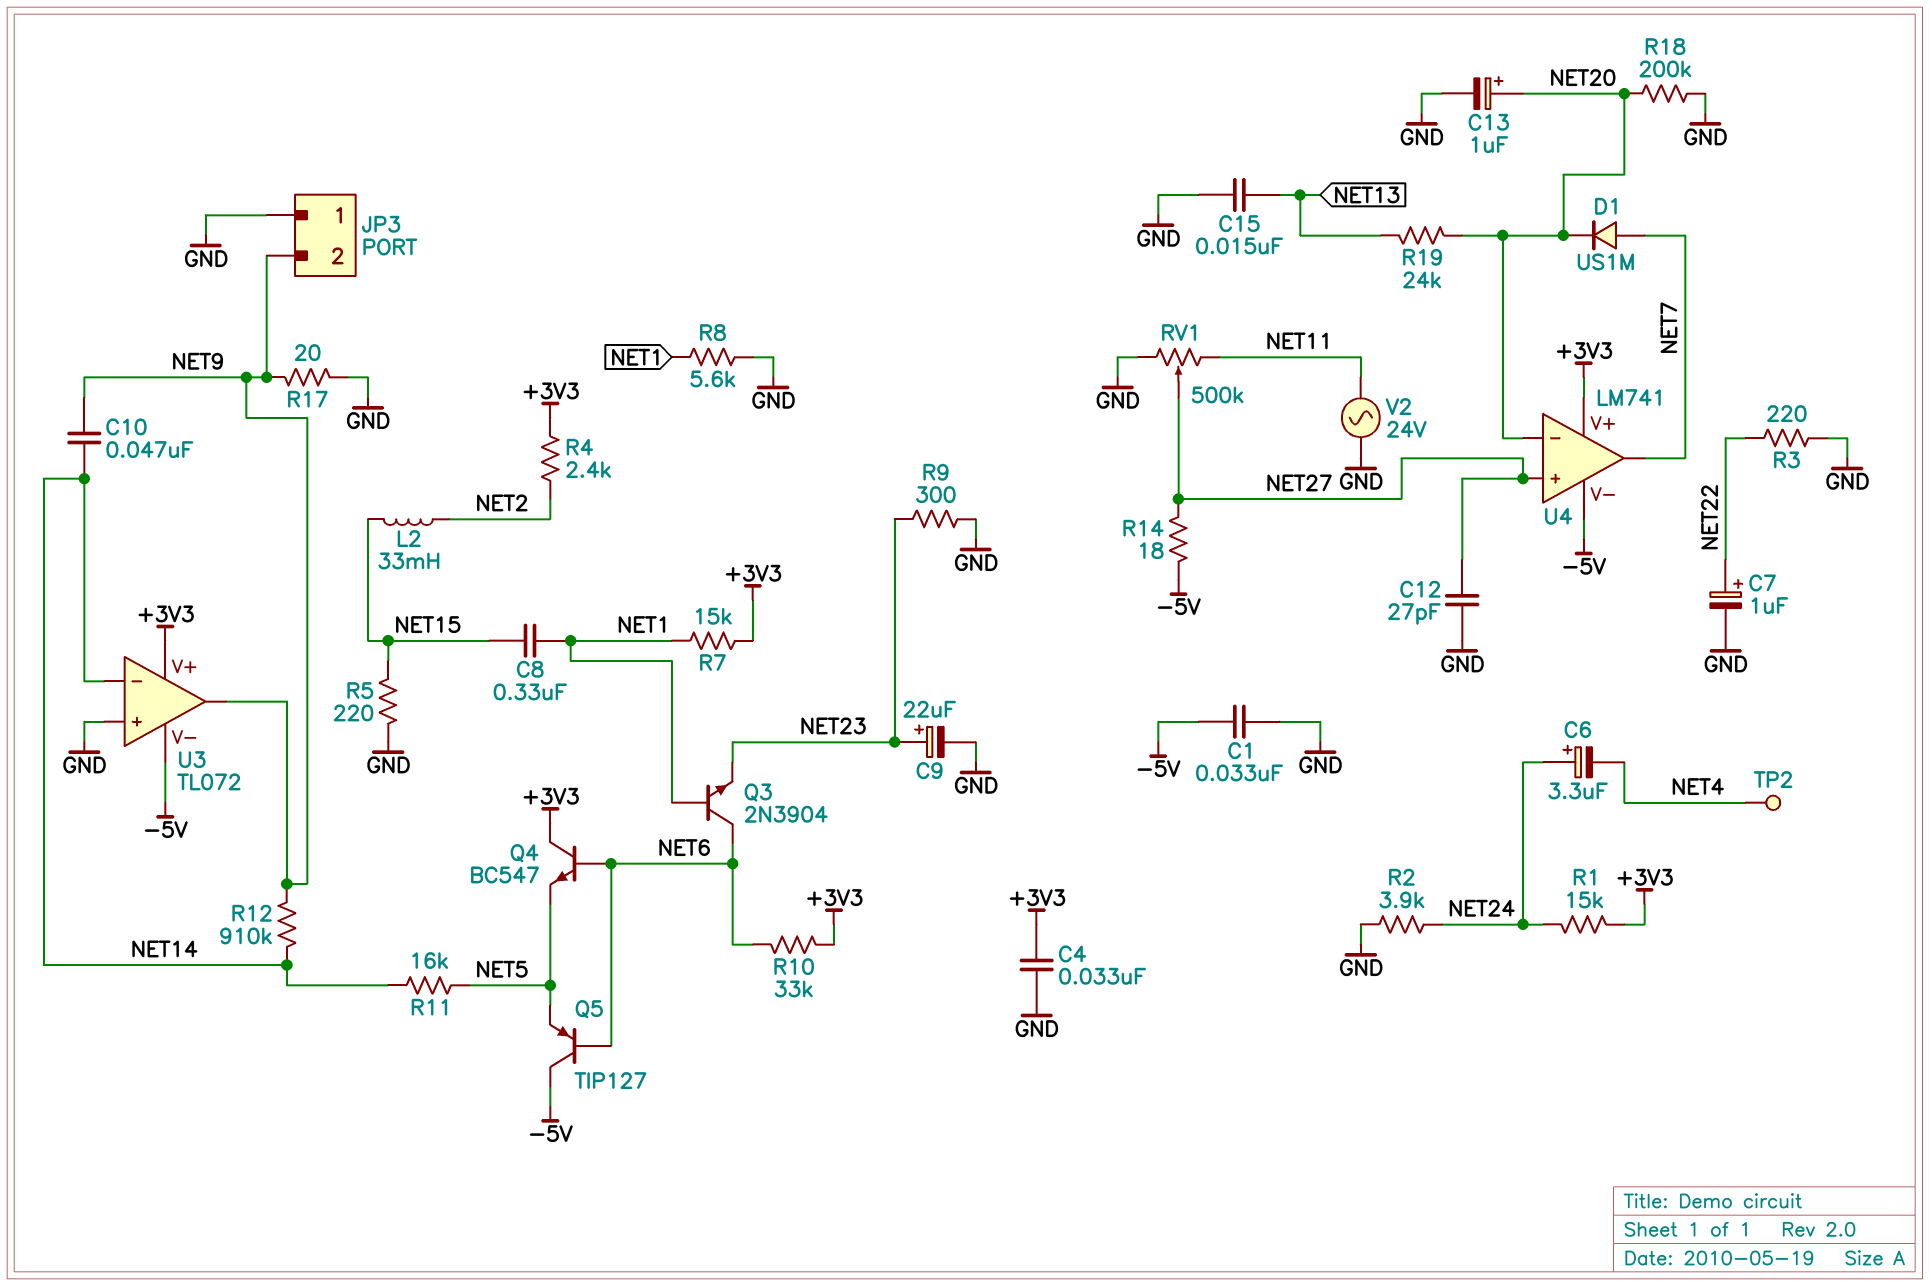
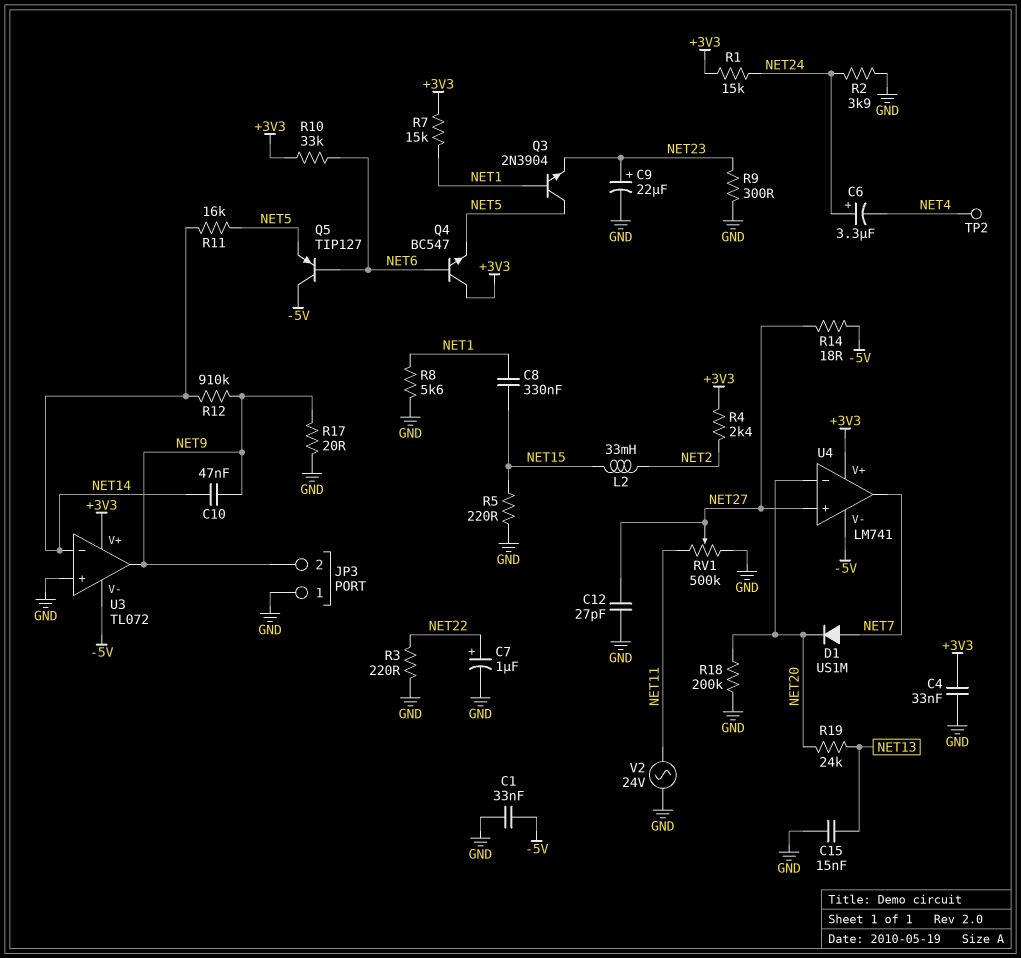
C13: 1uF (plus NET20, minus GND) -> none
Q3: NPN 2N3904 (B NET1, C NET6, E NET23) -> NPN 2N3904 (B NET1, C NET5, E NET23)

